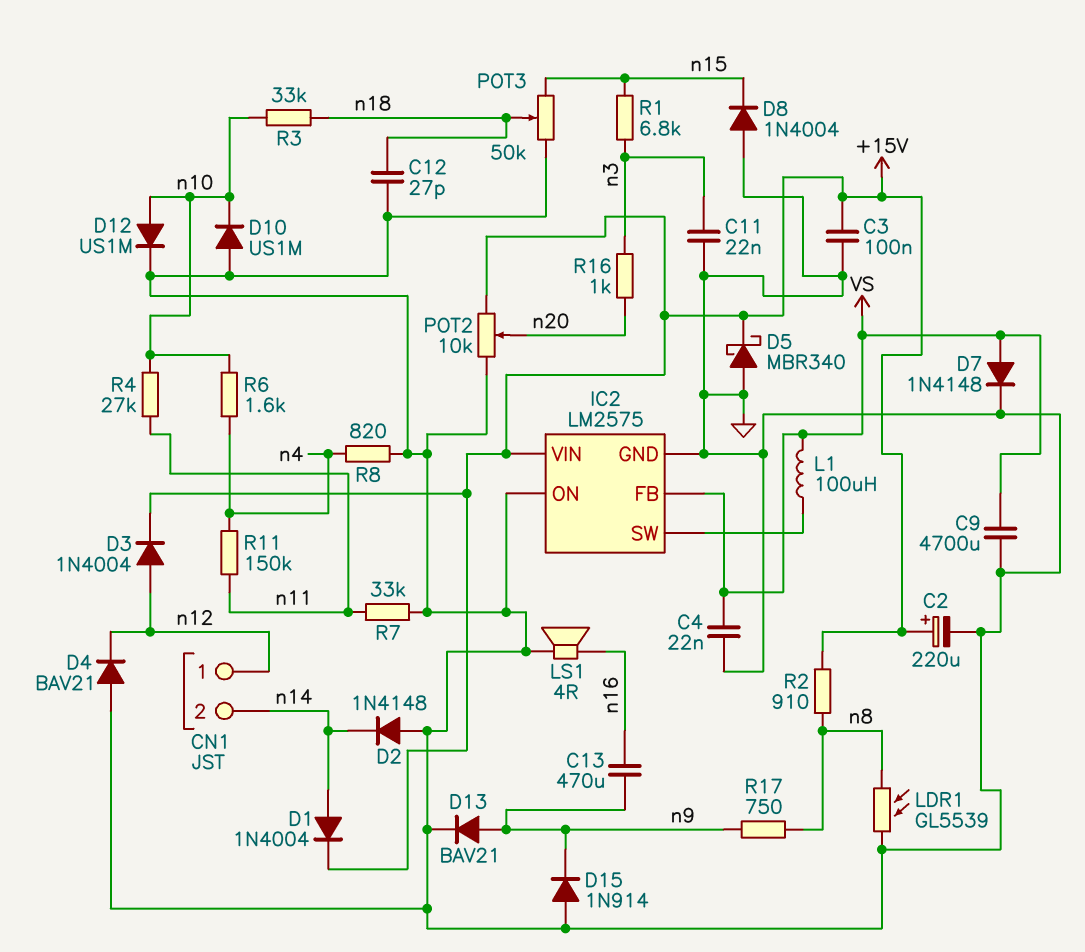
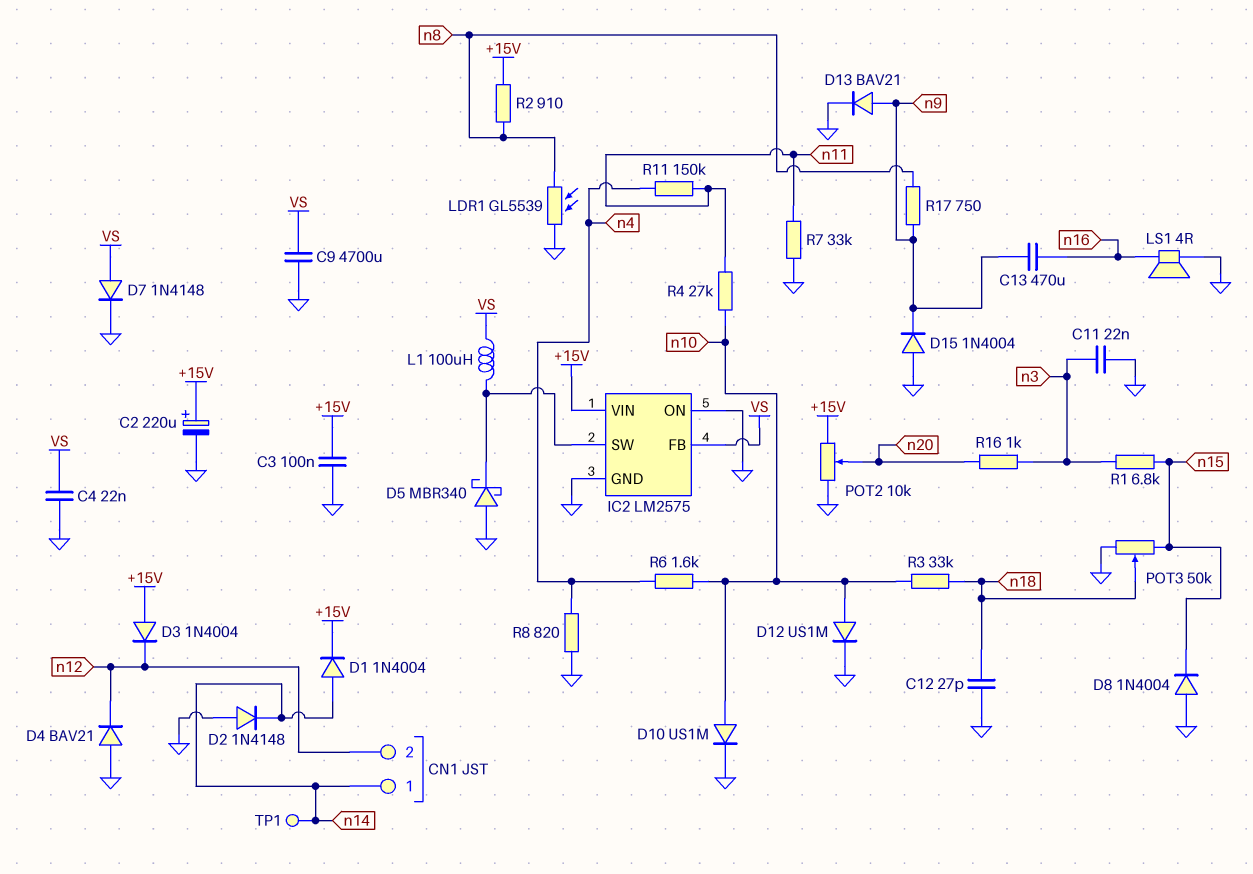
CN1 pin 1: n12 -> n14
CN1 pin 2: n14 -> n12
D3: diode 1N4004 (A n12, K +15V) -> diode 1N4004 (A +15V, K n12)
D5: schottky MBR340 (A GND, K +15V) -> schottky MBR340 (A GND, K IC2/SW)
D10: diode US1M (A GND, K n10) -> diode US1M (A n10, K GND)
D15: diode 1N914 (A GND, K n9) -> diode 1N4004 (A GND, K n9)
TP1: none -> test point (n14)

